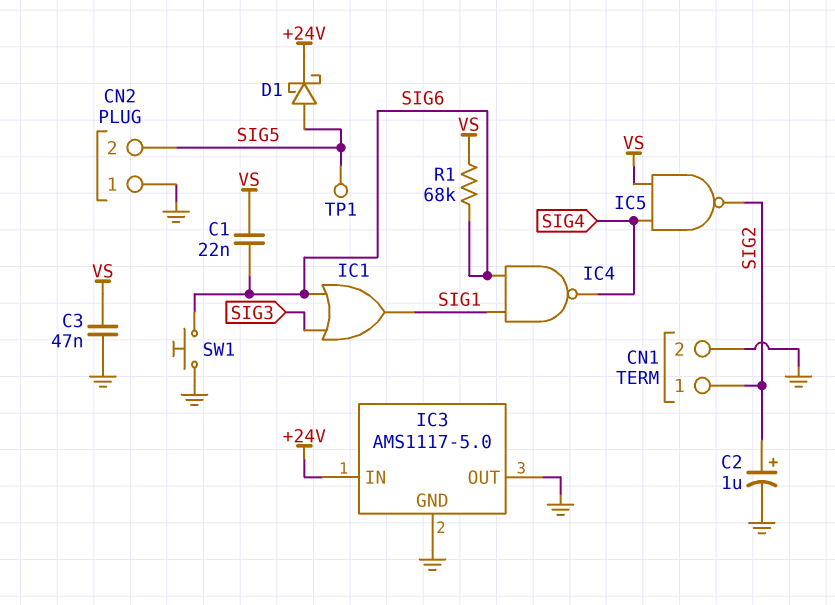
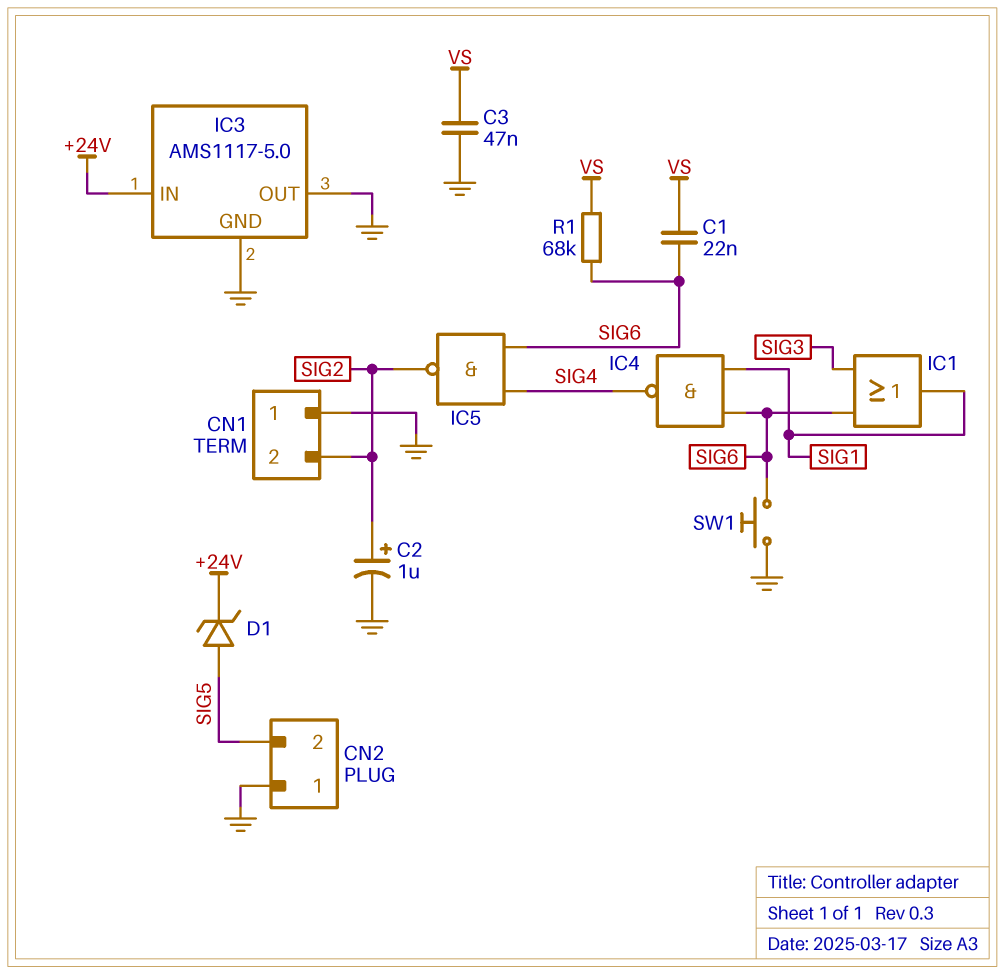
CN1 pin 1: SIG2 -> GND
CN1 pin 2: GND -> SIG2
D1: schottky (A SIG5, K +24V) -> zener (A SIG5, K +24V)
IC5: NAND (in SIG4, in VS, out SIG2) -> NAND (in SIG4, in SIG6, out SIG2)
TP1: test point (SIG5) -> none

